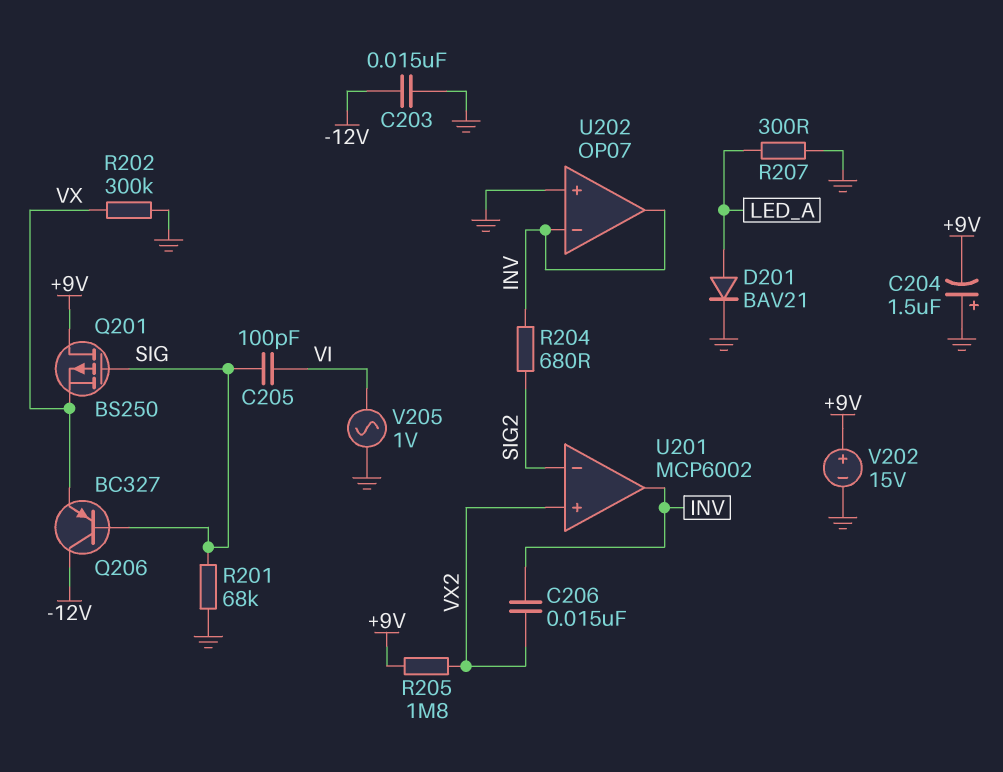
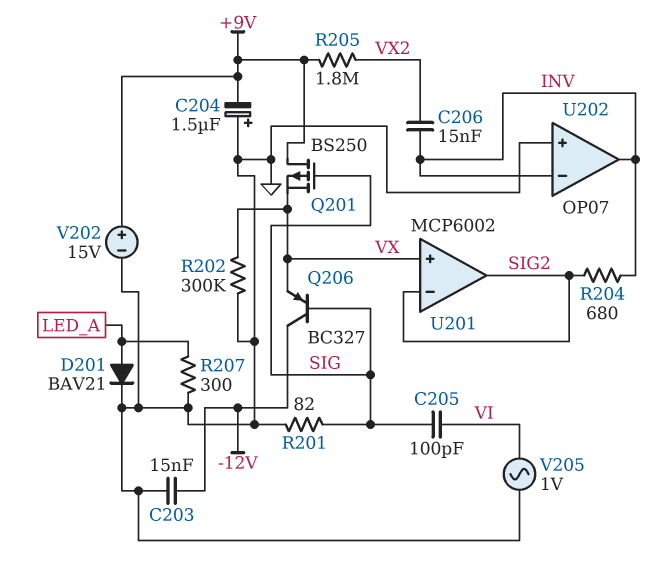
R201: 68k (GND, SIG) -> 82 (GND, SIG)
U201 pin in+: VX2 -> VX
U201 pin out: INV -> SIG2

